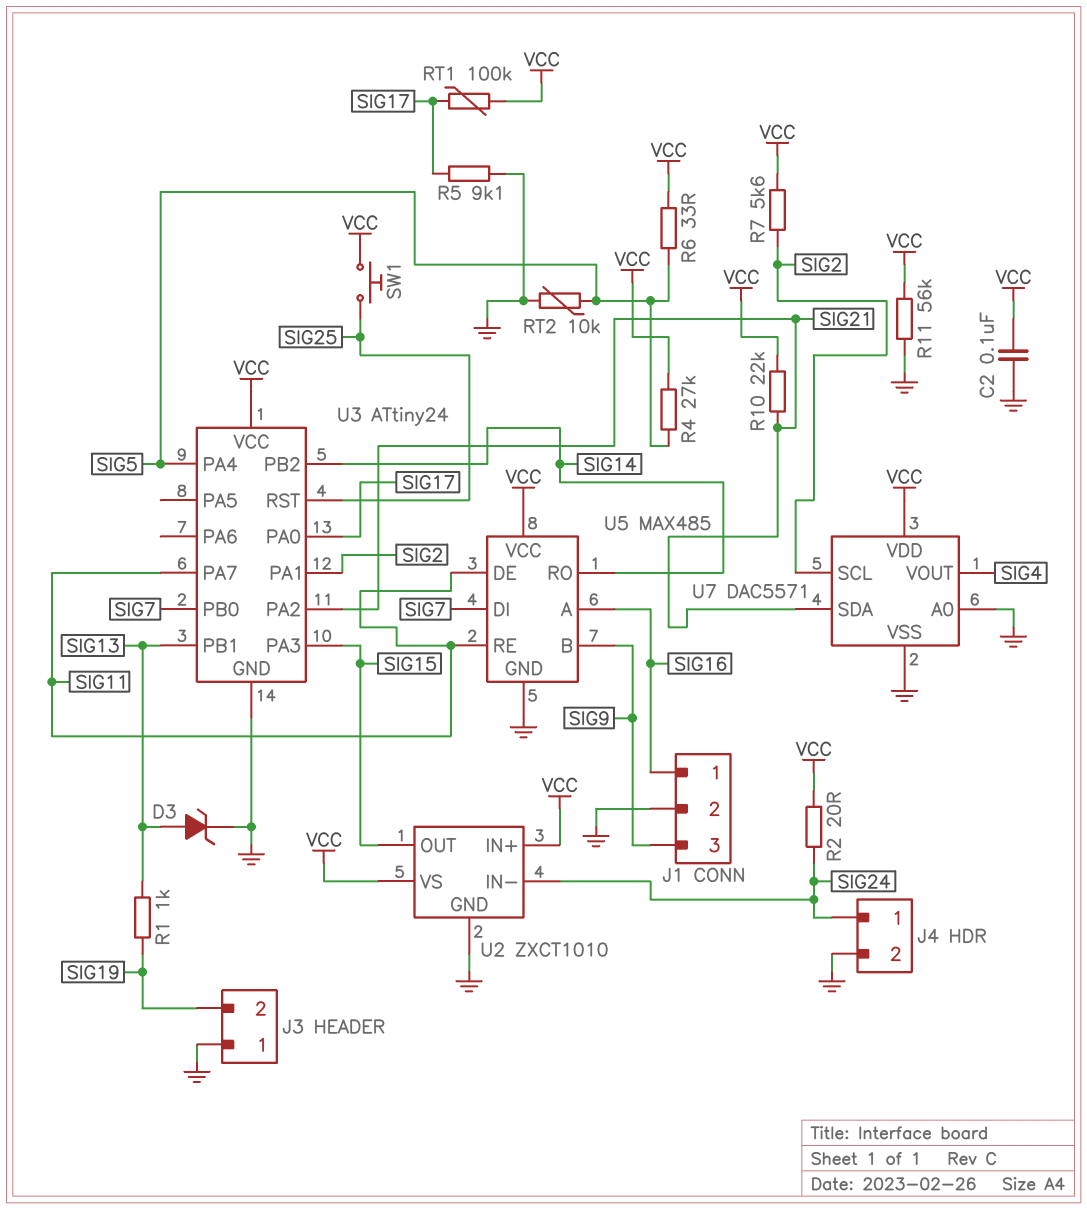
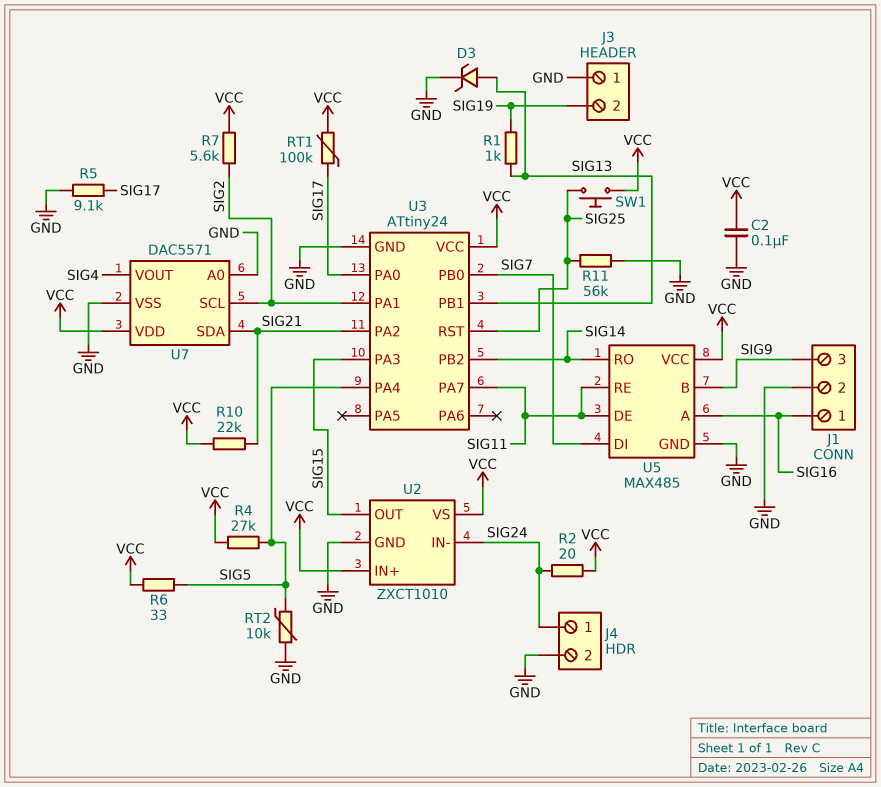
R11: 56k (GND, VCC) -> 56k (GND, SIG25)

